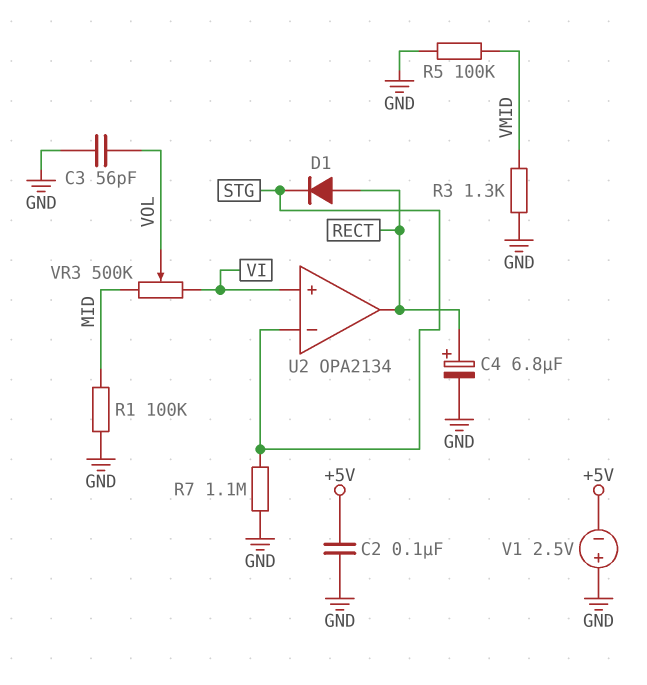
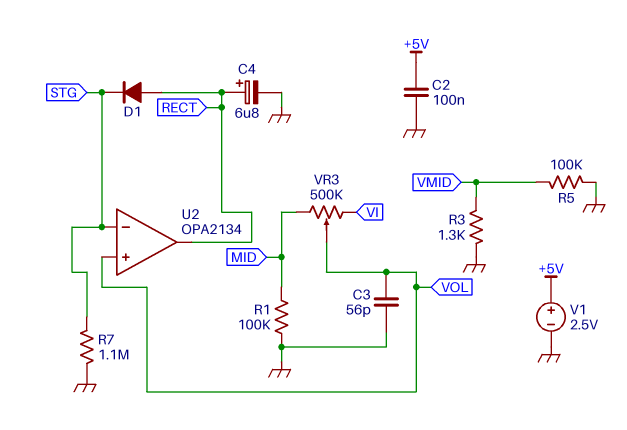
U2 pin in+: VI -> VOL
V1: 2.5V (plus GND, minus +5V) -> 2.5V (plus +5V, minus GND)

